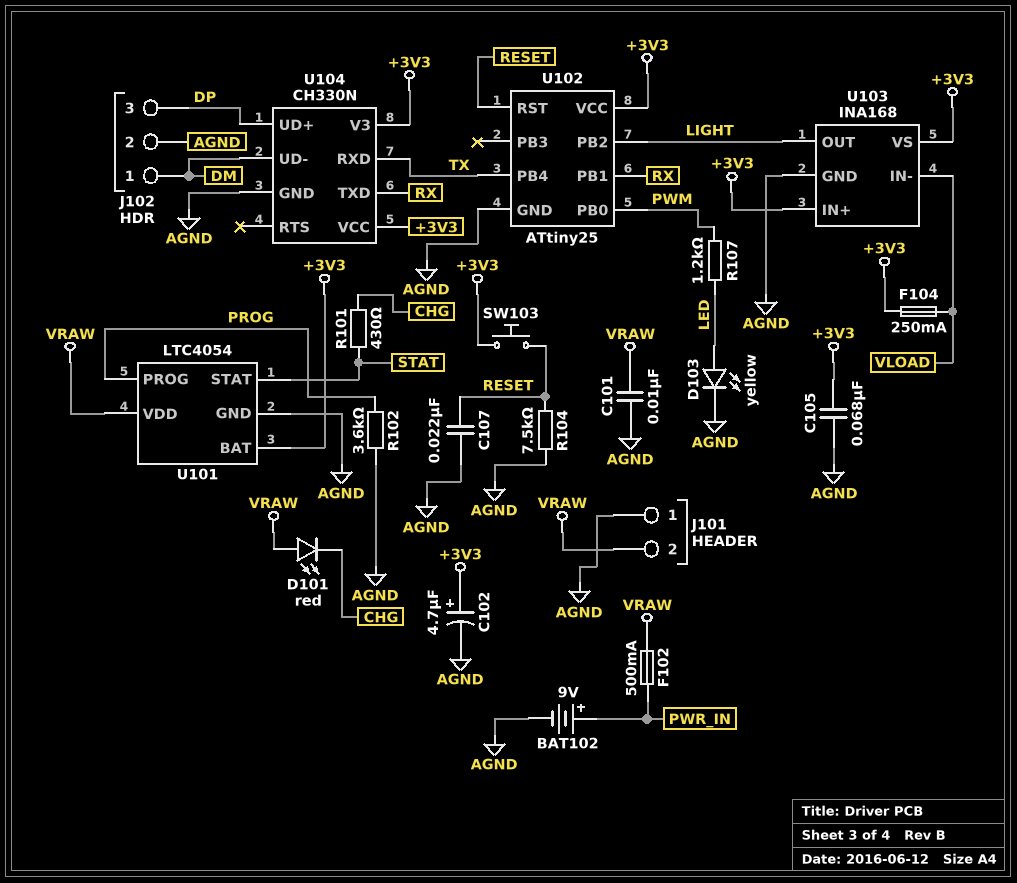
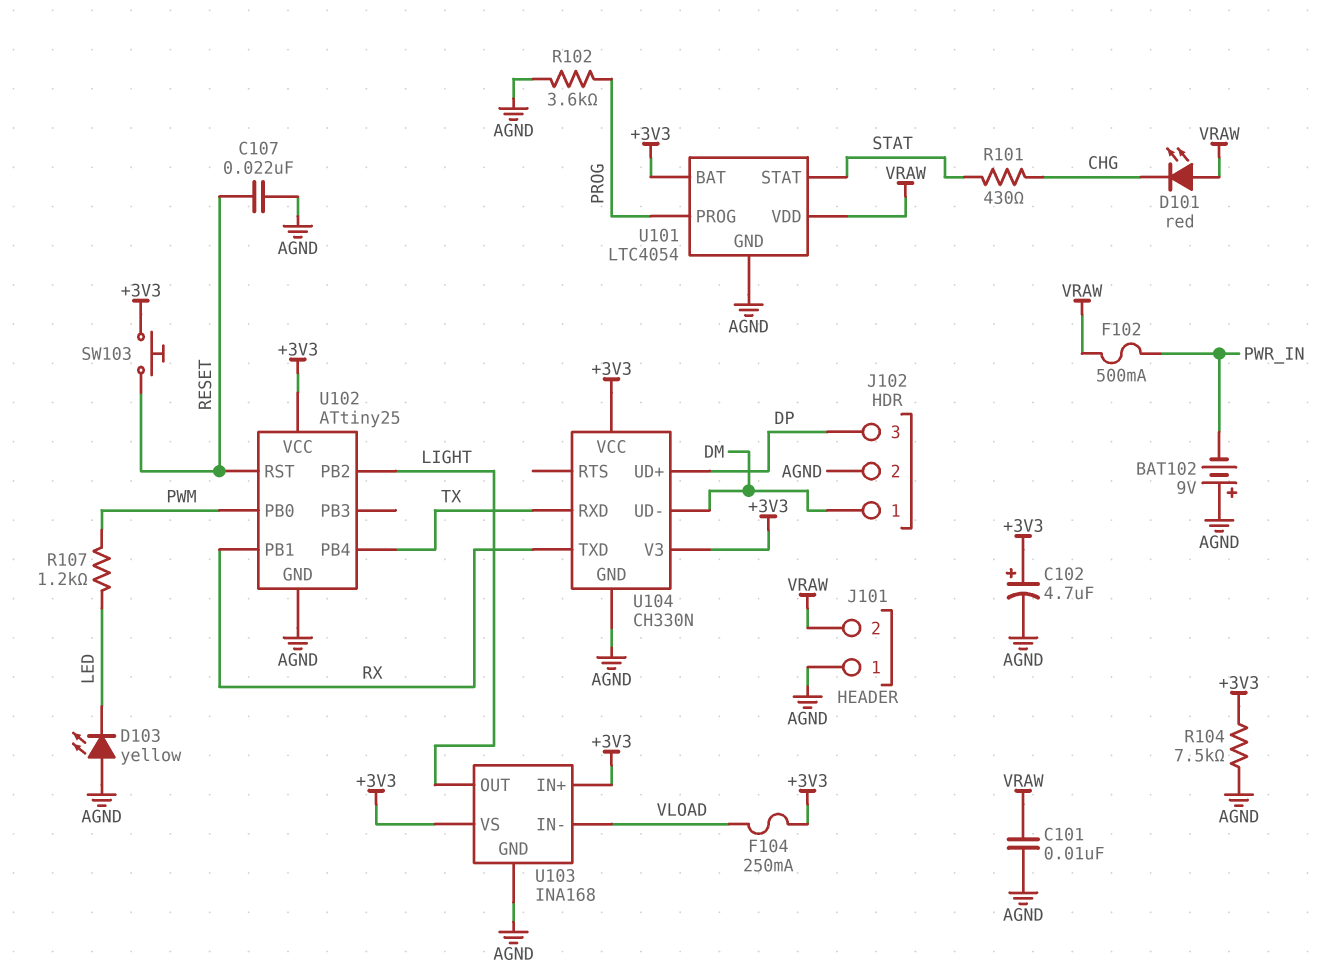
BAT102: 9V (plus PWR_IN, minus AGND) -> 9V (plus AGND, minus PWR_IN)
C105: 68nF (+3V3, AGND) -> none
D103: LED yellow (A LED, K AGND) -> LED yellow (A AGND, K LED)
R104: 7.5k (AGND, RESET) -> 7.5k (+3V3, AGND)

